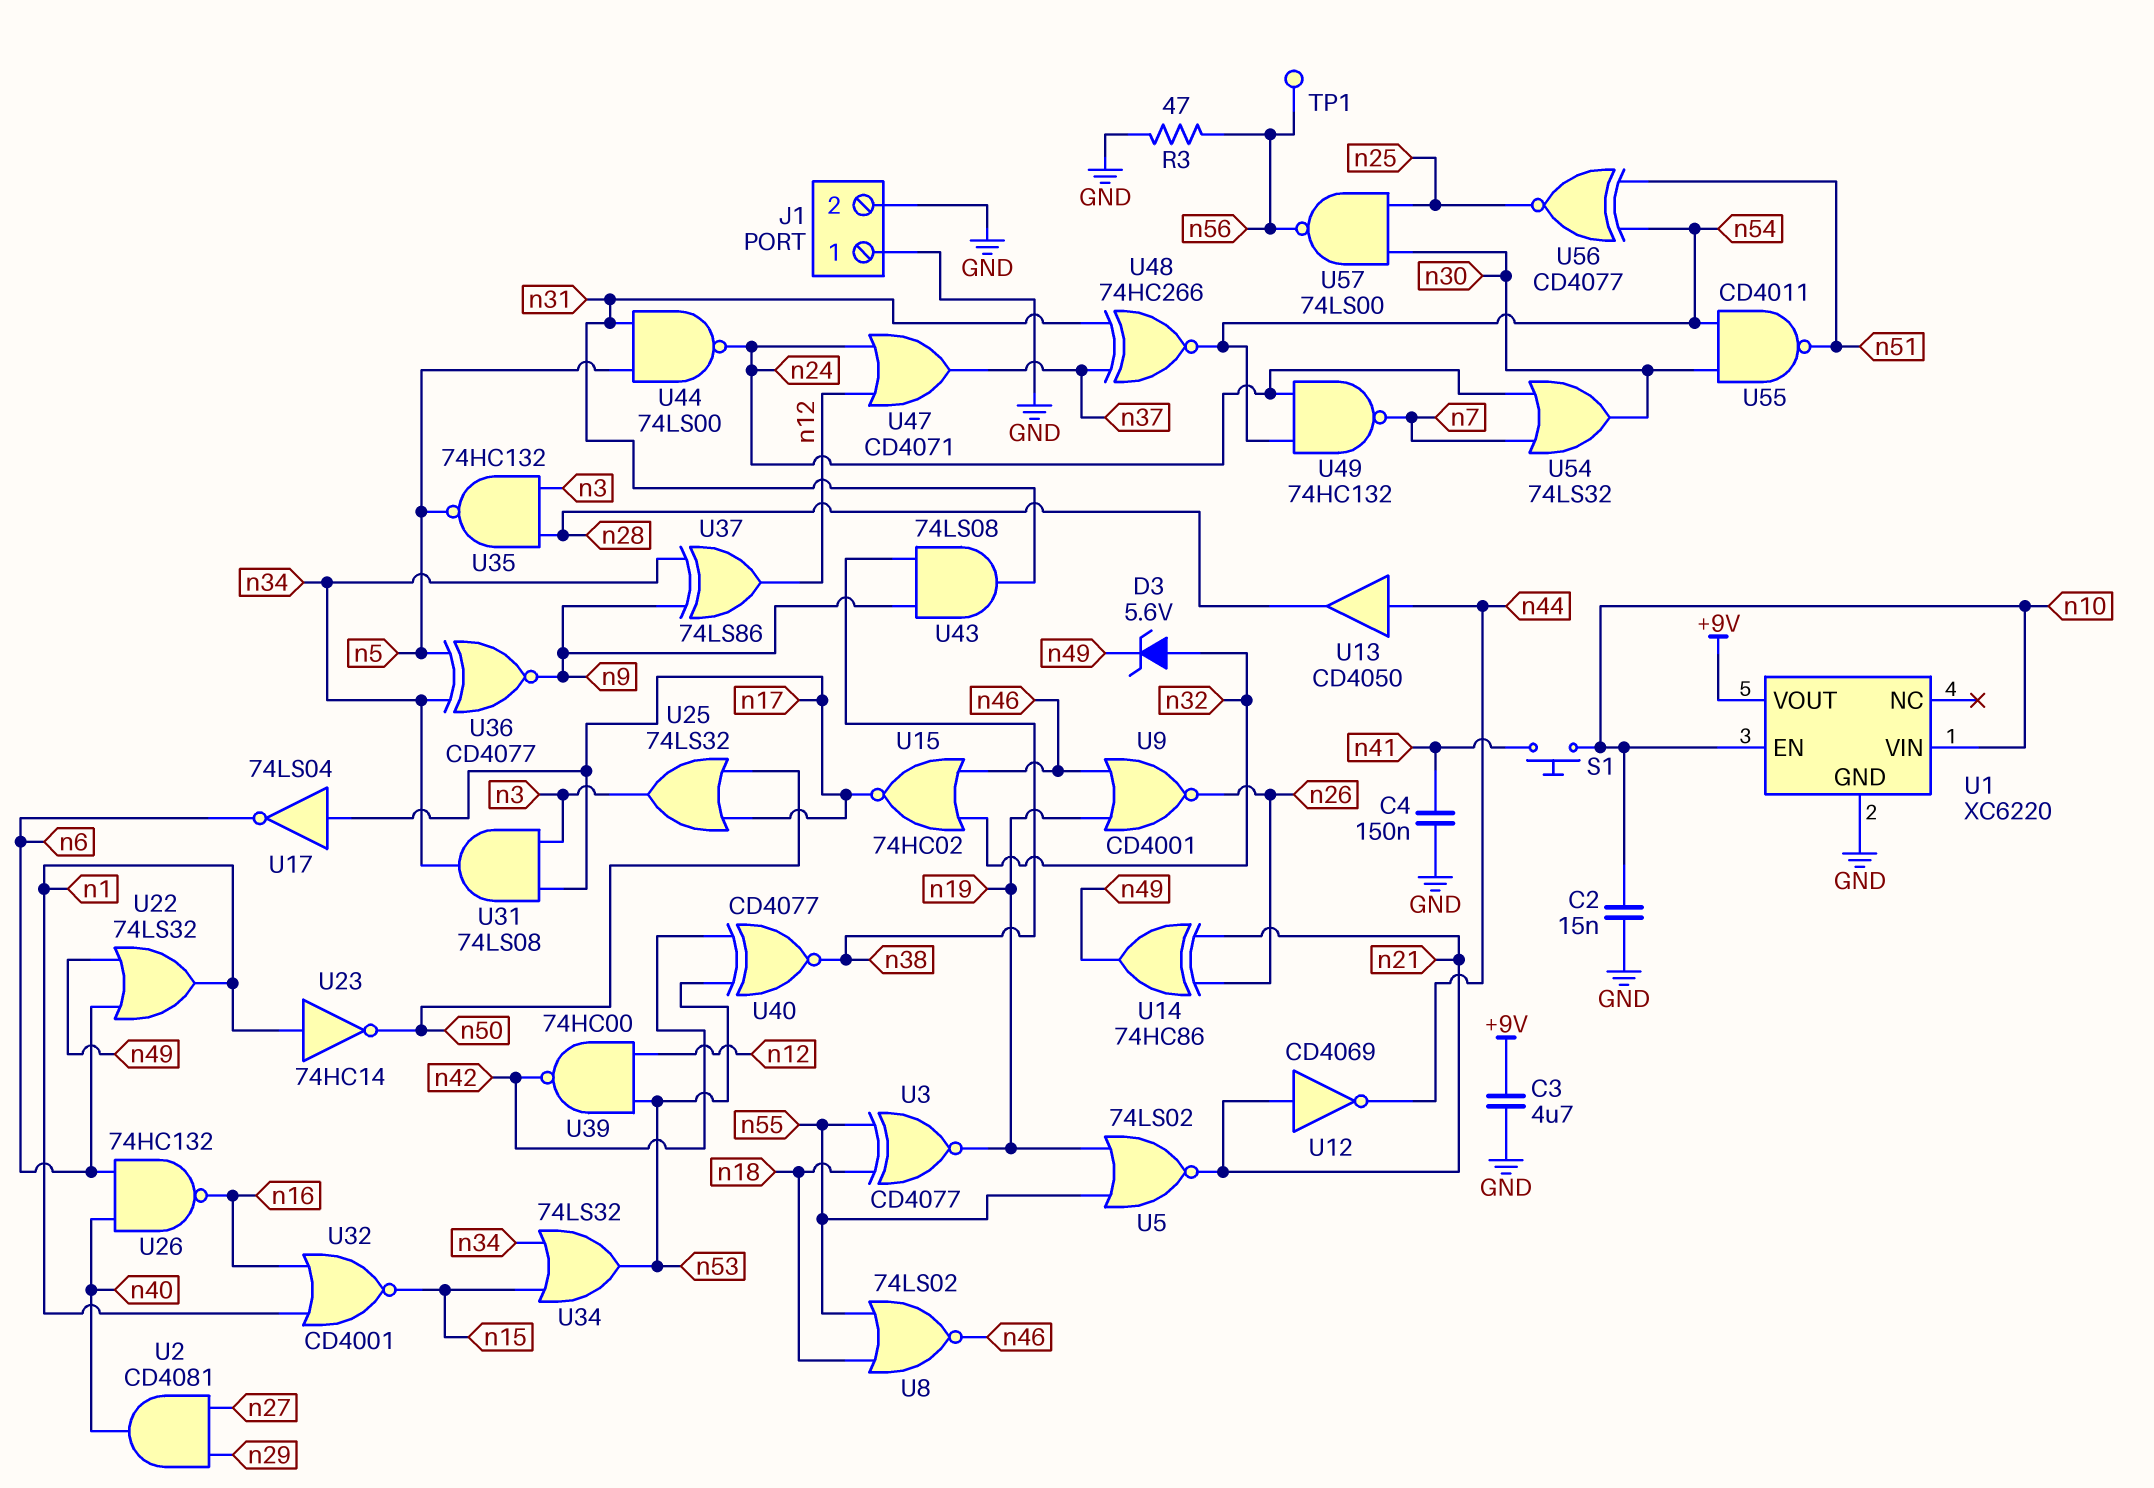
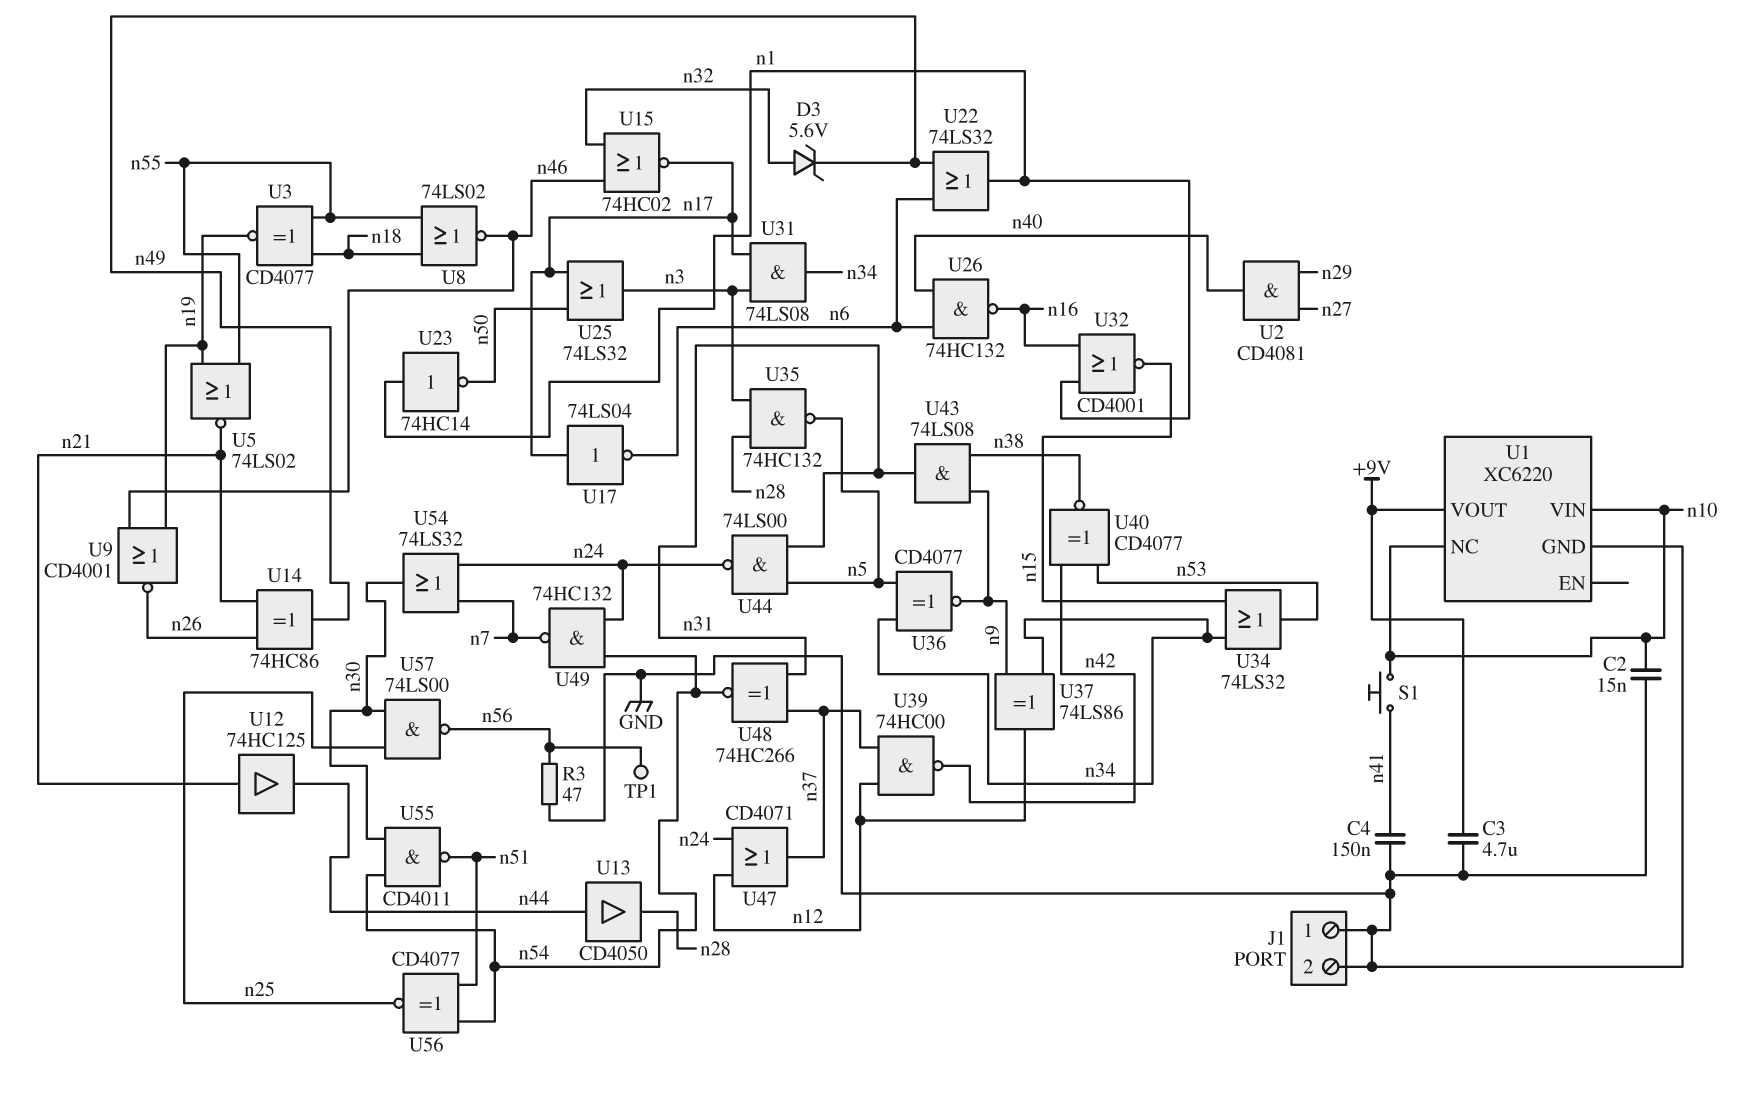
U1 pin EN: n10 -> none
U1 pin NC: none -> n10
U12: NOT CD4069 (in n21, out n44) -> buffer 74HC125 (in n21, out n44)
U39: NAND 74HC00 (in n12, in n53, out n42) -> NAND 74HC00 (in n12, in n37, out n42)

